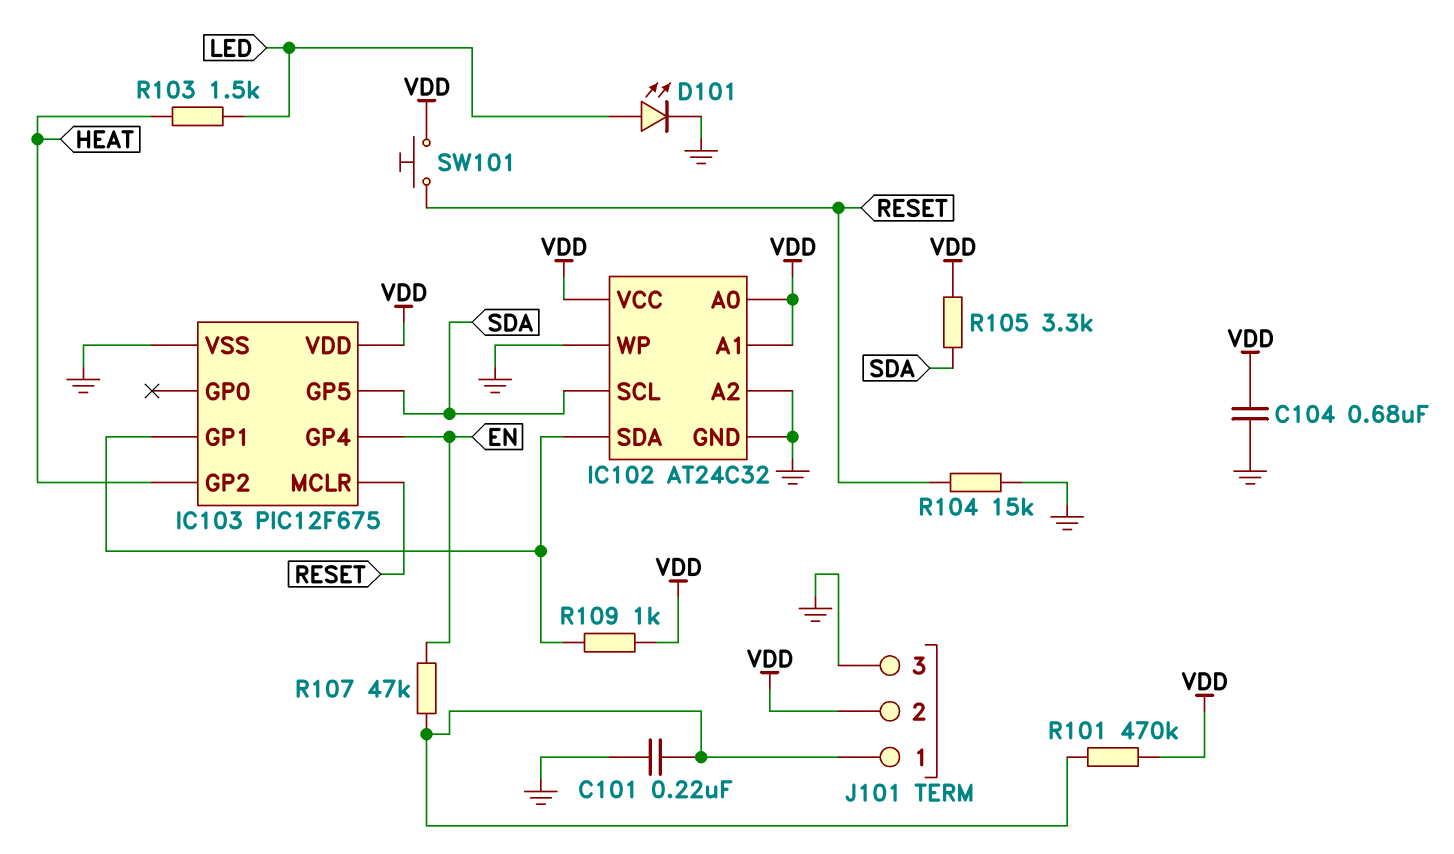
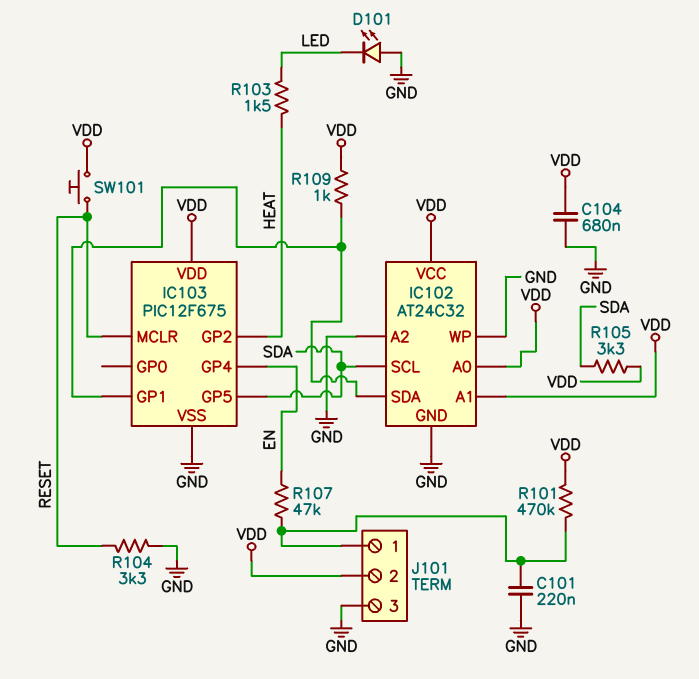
D101: LED (A LED, K GND) -> LED (A GND, K LED)
R104: 15k (GND, RESET) -> 3.3k (GND, RESET)

